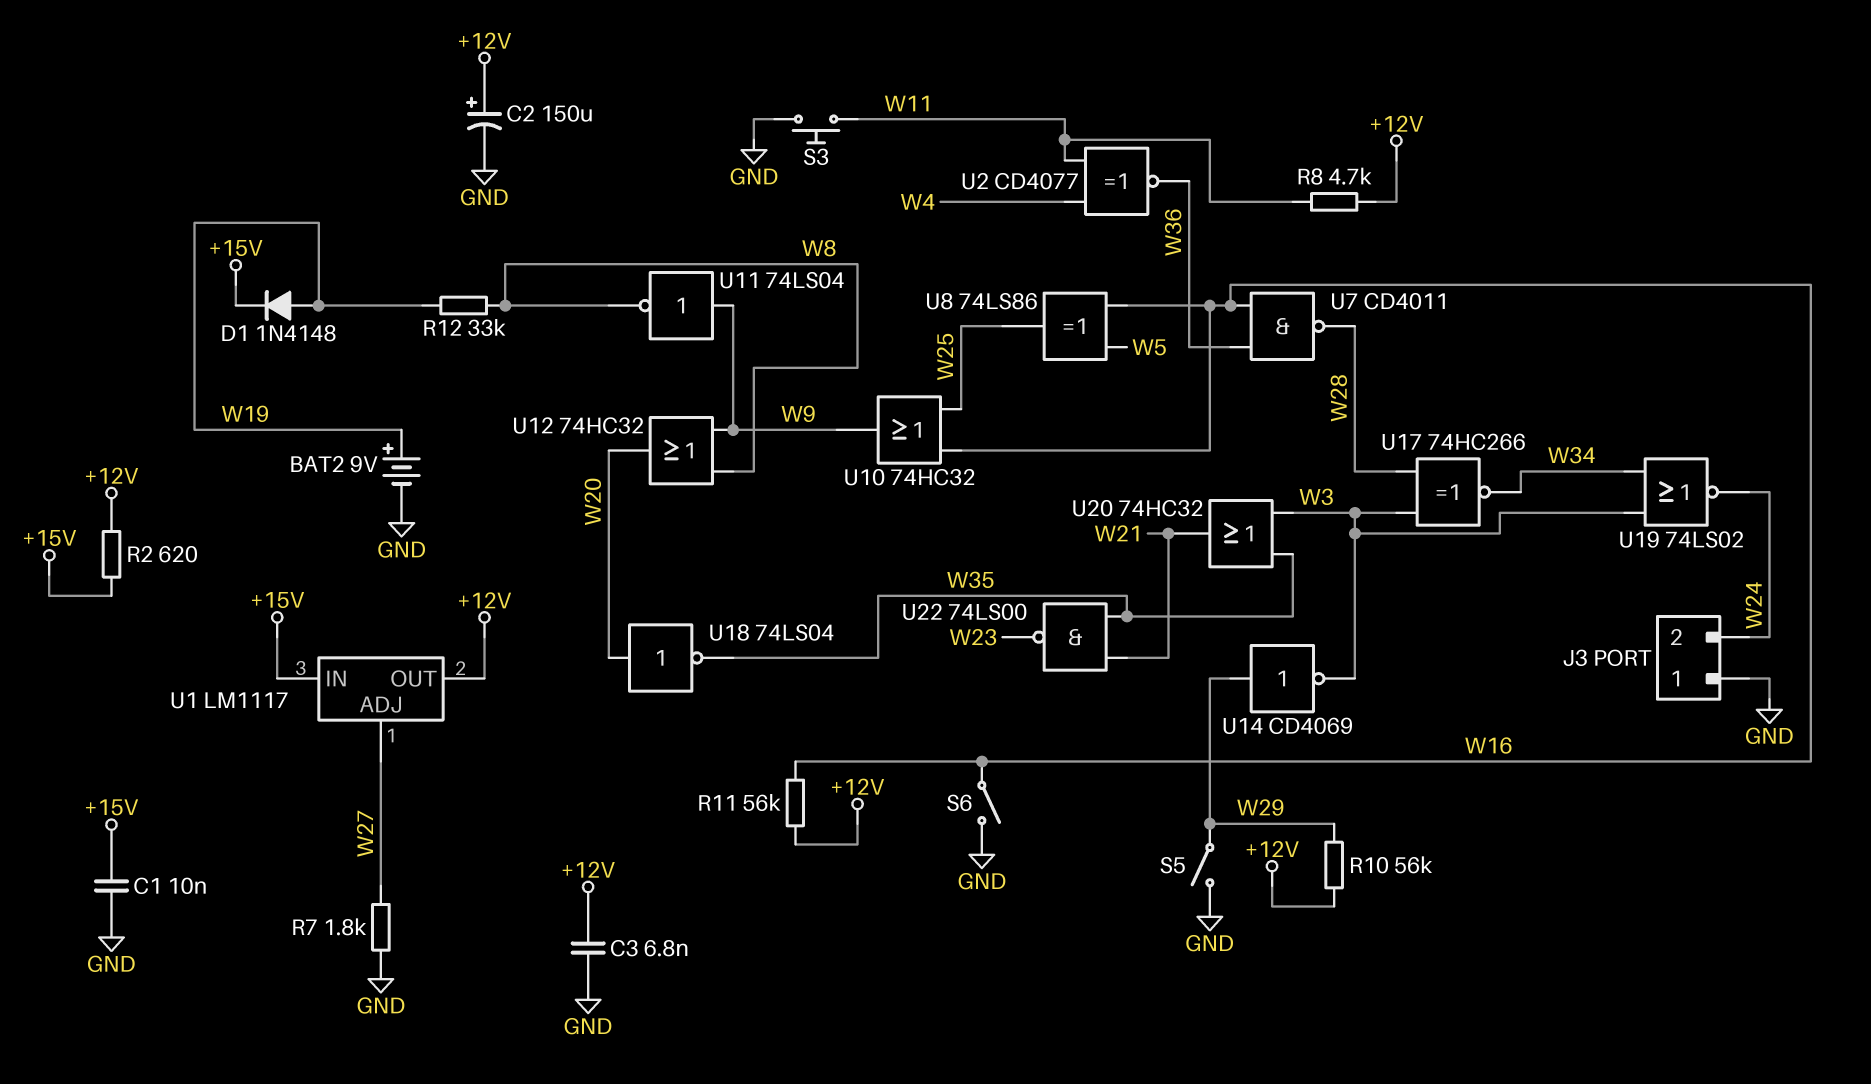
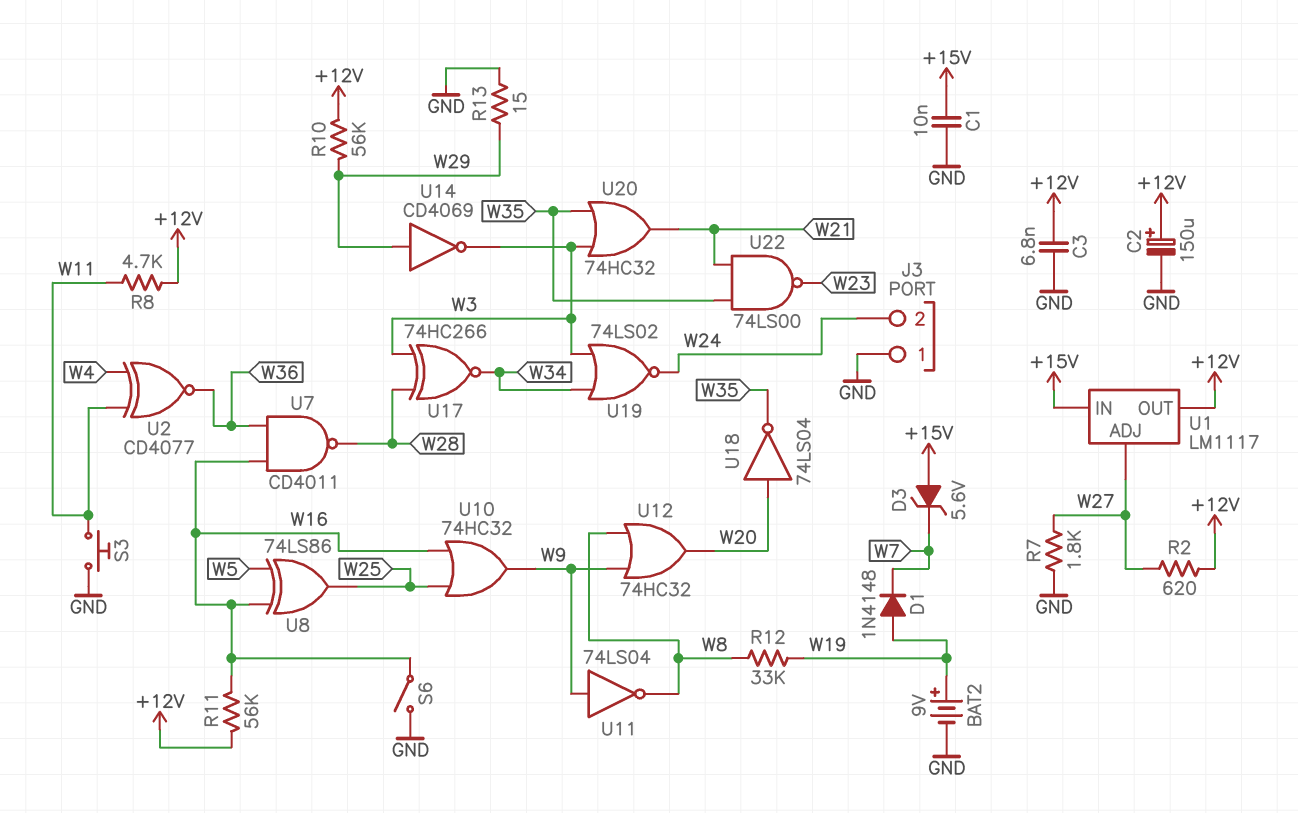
D1: diode 1N4148 (A W19, K +15V) -> diode 1N4148 (A W19, K W7)
D3: none -> zener 5.6V (A +15V, K W7)
R2: 620 (+12V, +15V) -> 620 (+12V, W27)
R13: none -> 15 (GND, W29)
S5: switch (GND, W29) -> none

